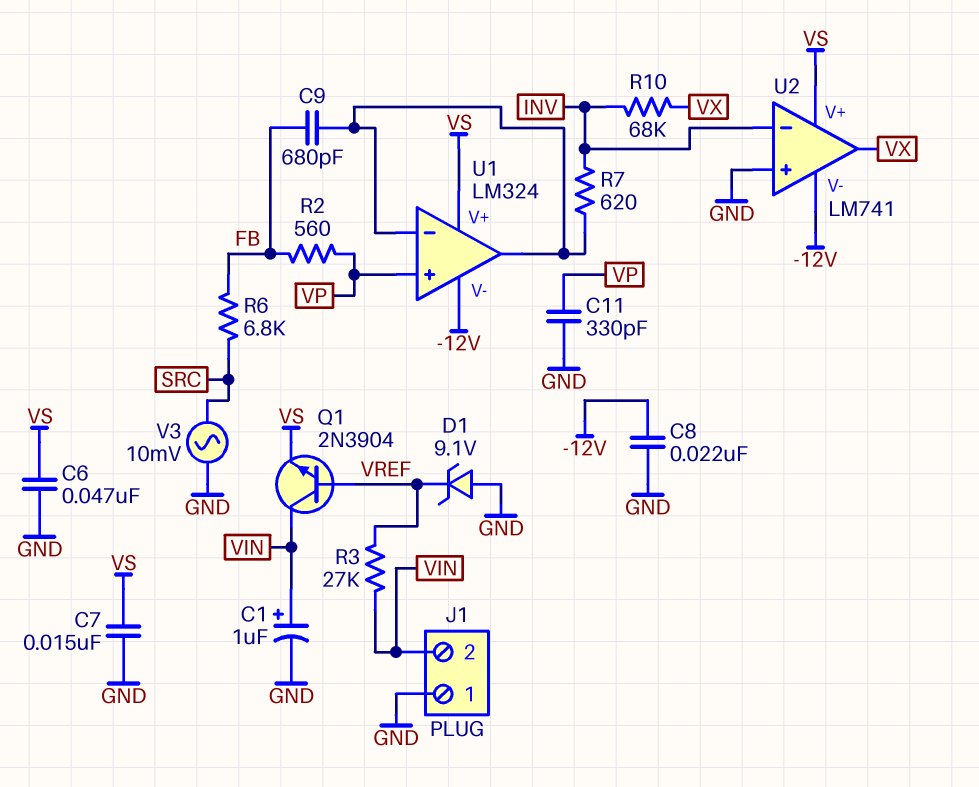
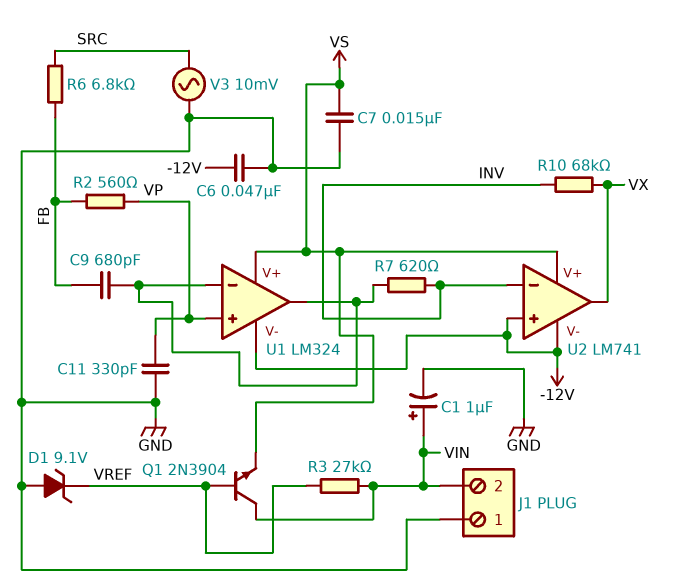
C6: 47nF (GND, VS) -> 47nF (-12V, GND)
C8: 22nF (-12V, GND) -> none
U2 pin in+: GND -> -12V

